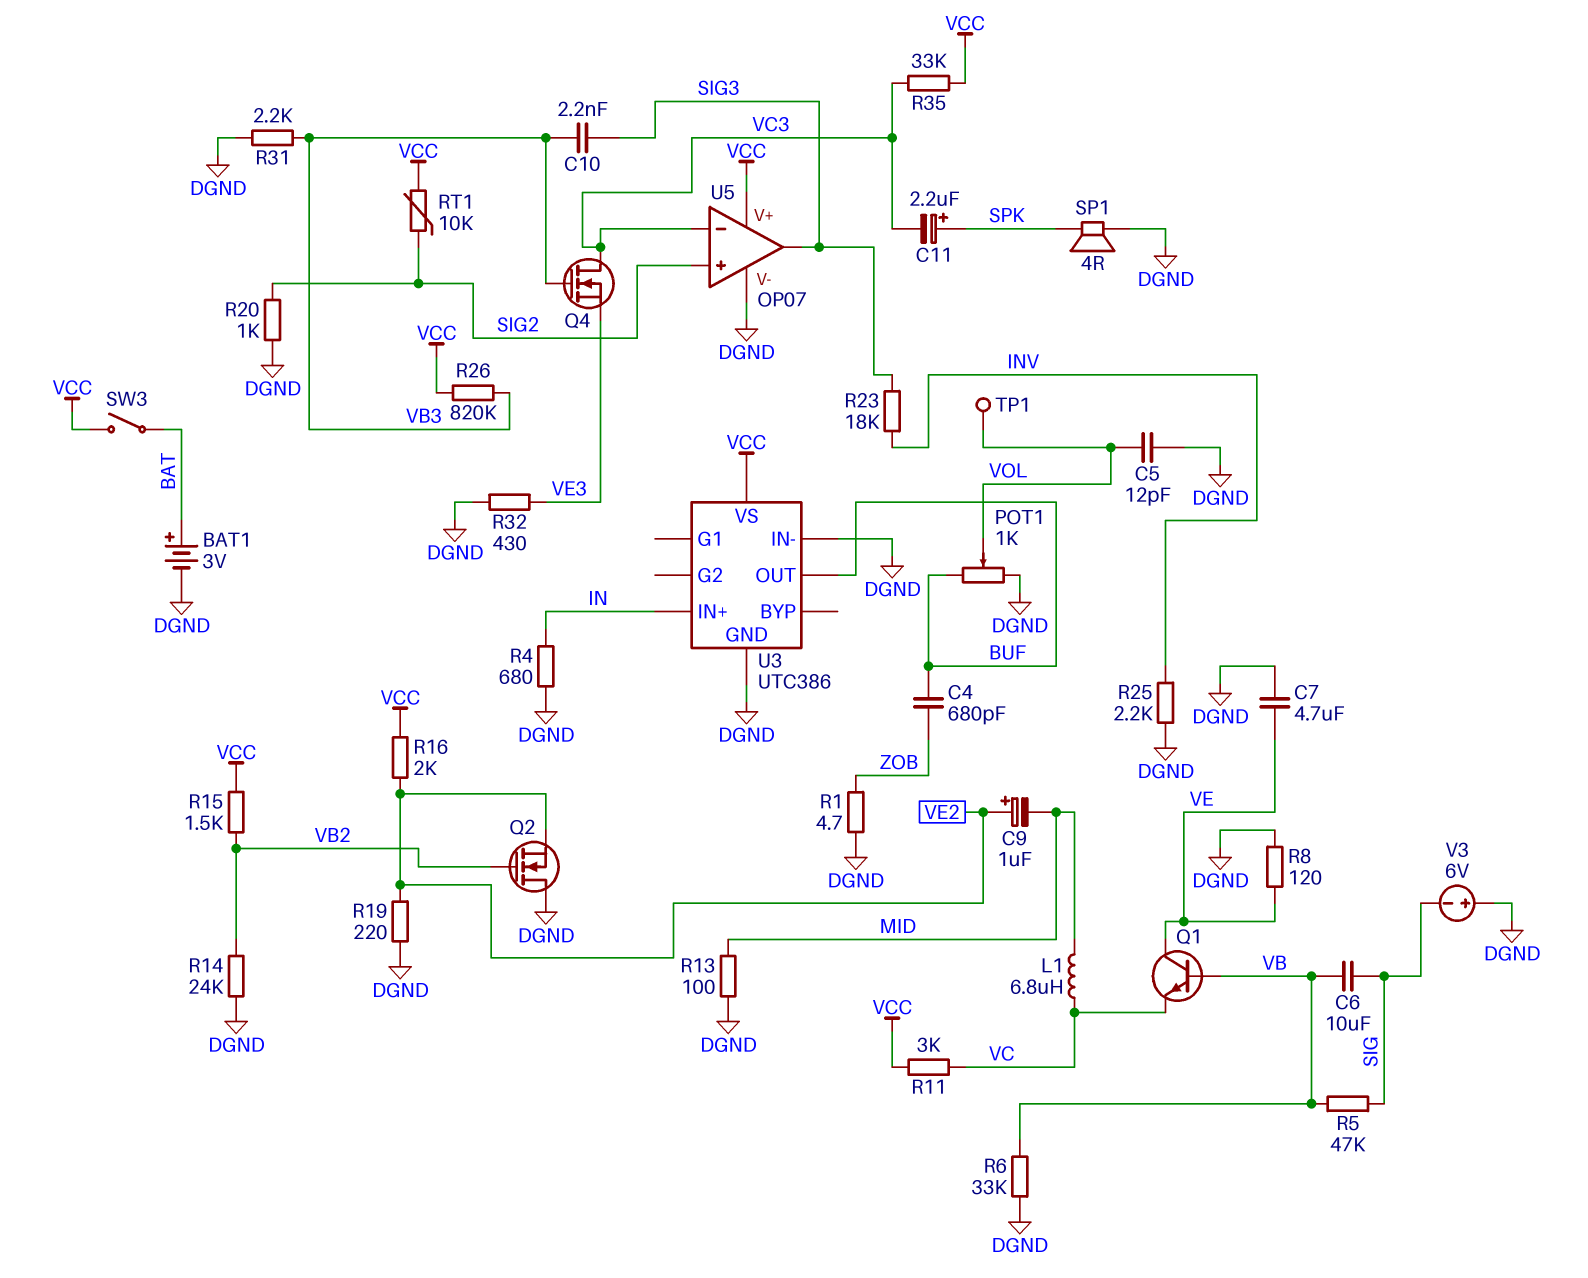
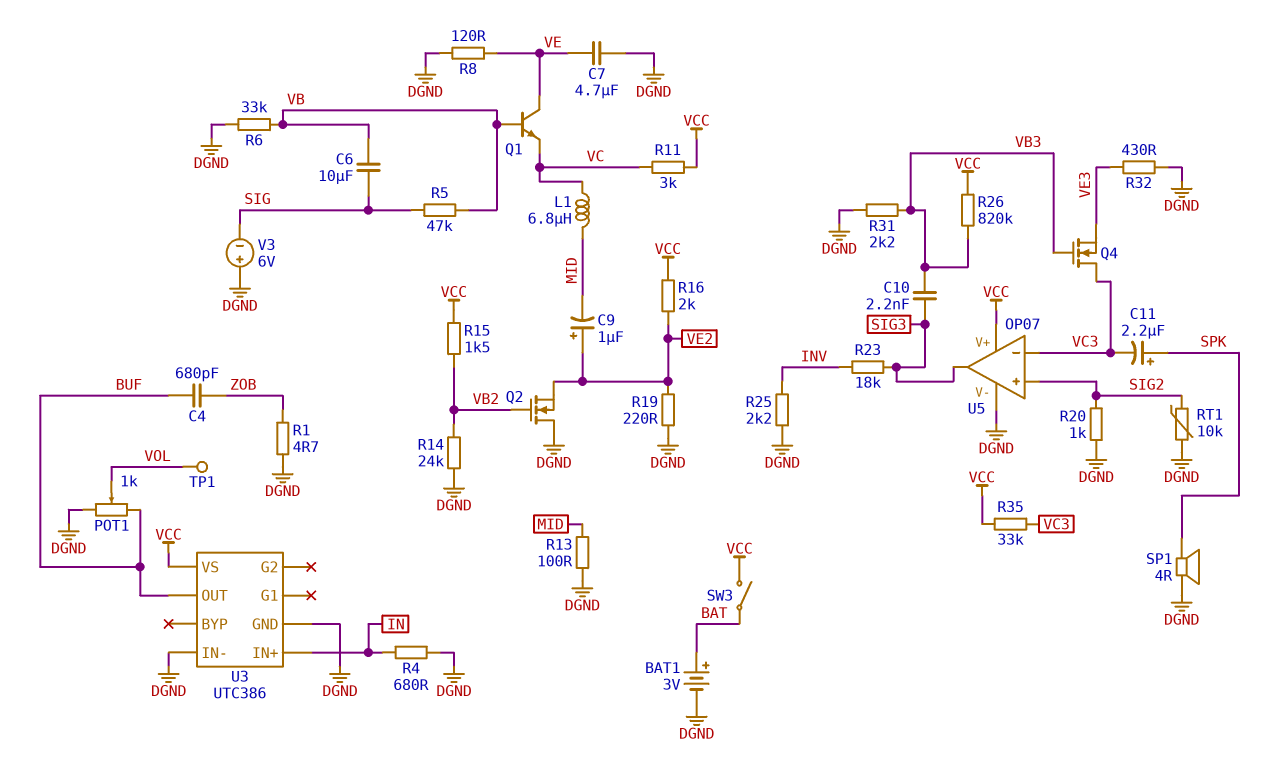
C5: 12pF (DGND, VOL) -> none
RT1: 10k (SIG2, VCC) -> 10k (DGND, SIG2)

